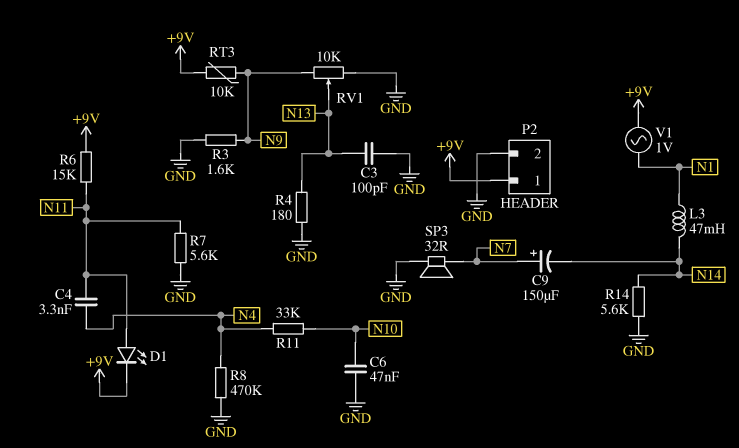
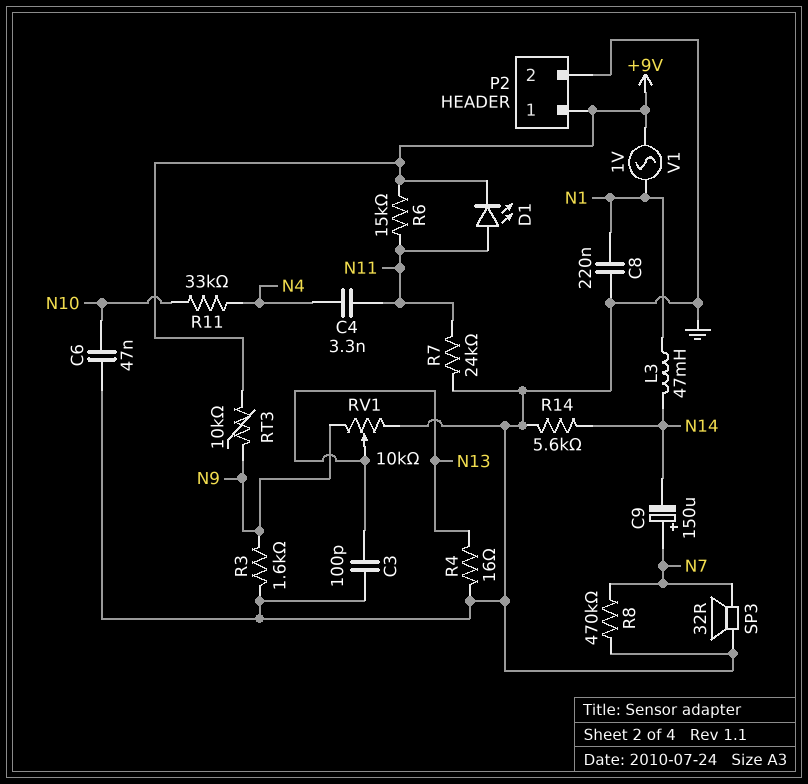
C8: none -> 220nF (GND, N1)
R4: 180 (GND, N13) -> 16 (GND, N13)
R7: 5.6k (GND, N11) -> 24k (GND, N11)
R8: 470k (GND, N4) -> 470k (GND, N7)

